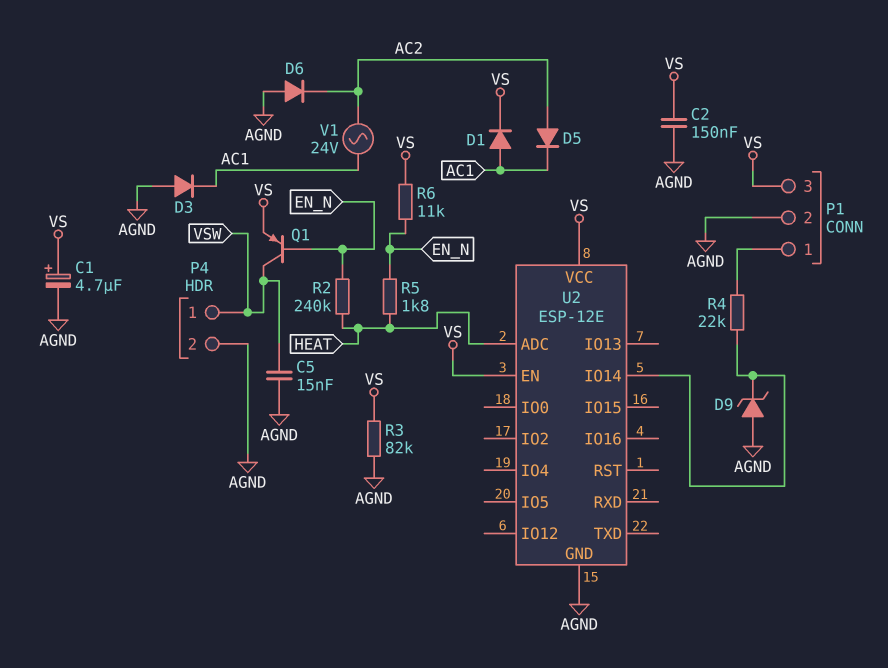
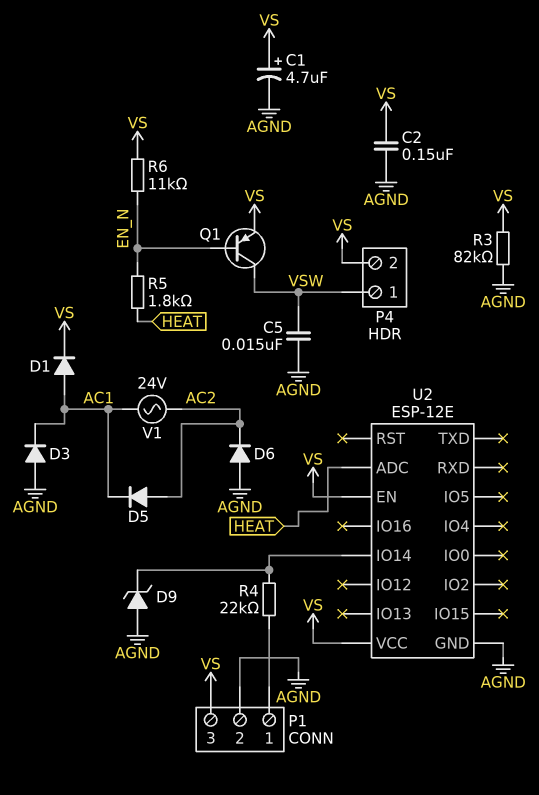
P4 pin 2: AGND -> VS
R2: 240k (EN_N, HEAT) -> none

